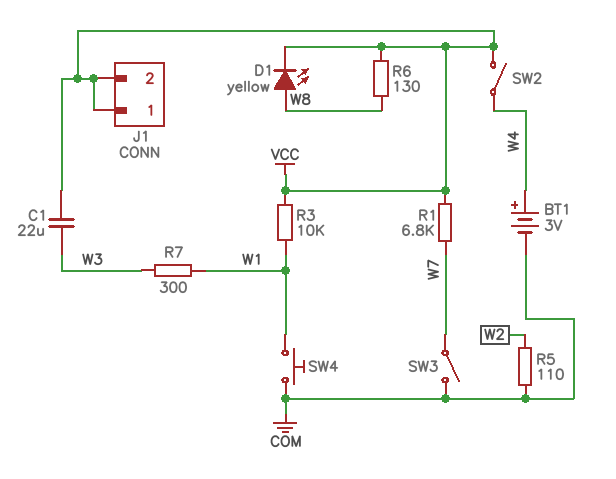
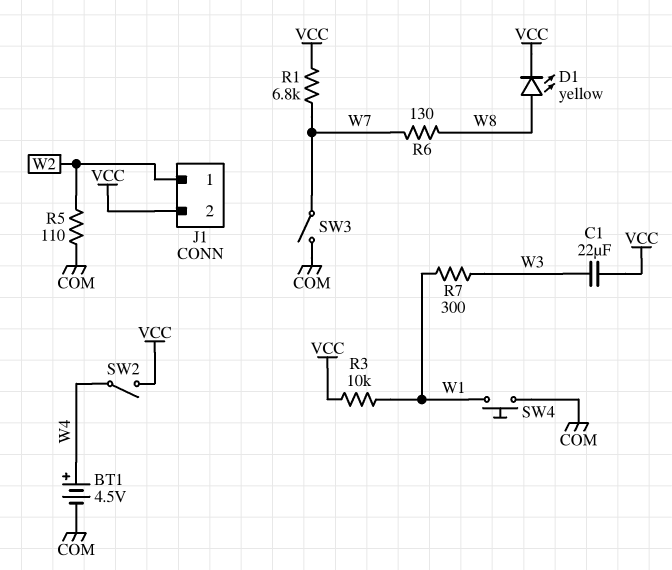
BT1: 3V (plus W4, minus COM) -> 4.5V (plus W4, minus COM)
J1 pin 1: VCC -> W2
R6: 130 (VCC, W8) -> 130 (W7, W8)

